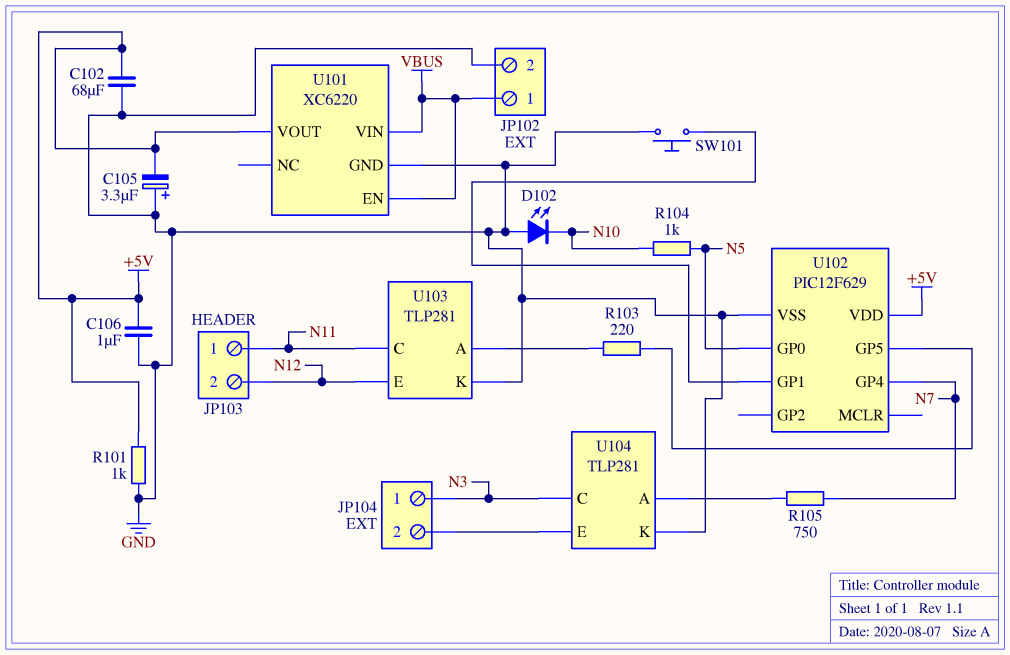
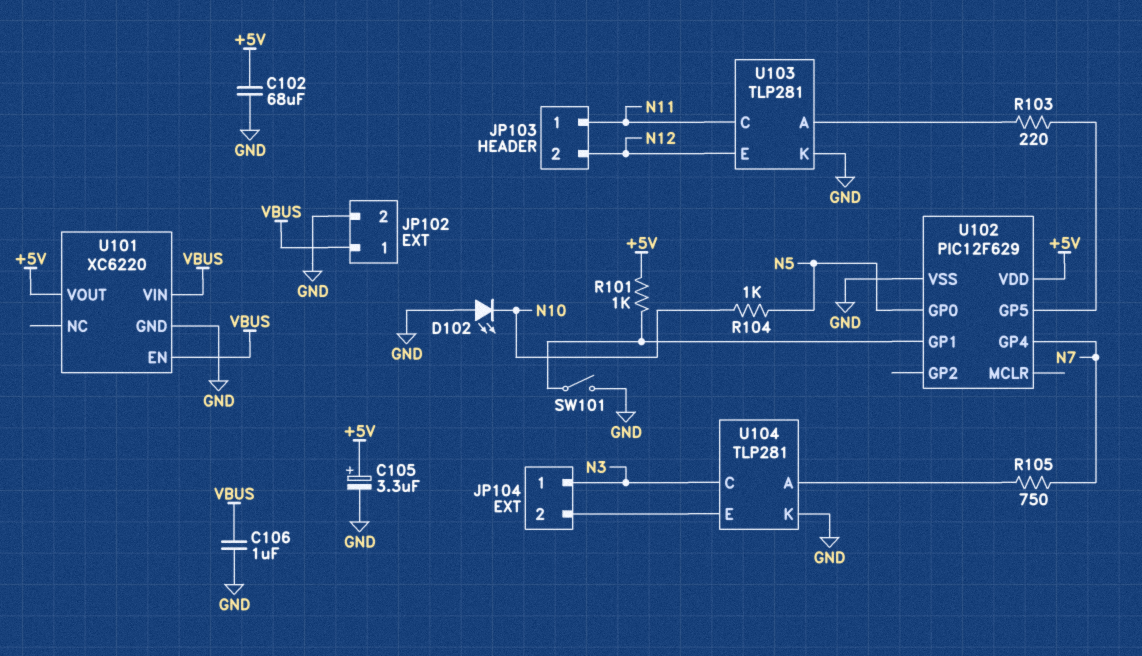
C105: 3.3uF (plus GND, minus +5V) -> 3.3uF (plus +5V, minus GND)
C106: 1uF (+5V, GND) -> 1uF (GND, VBUS)
R101: 1k (+5V, GND) -> 1k (+5V, U102/GP1)
SW101: button (GND, U102/GP1) -> switch (GND, U102/GP1)

